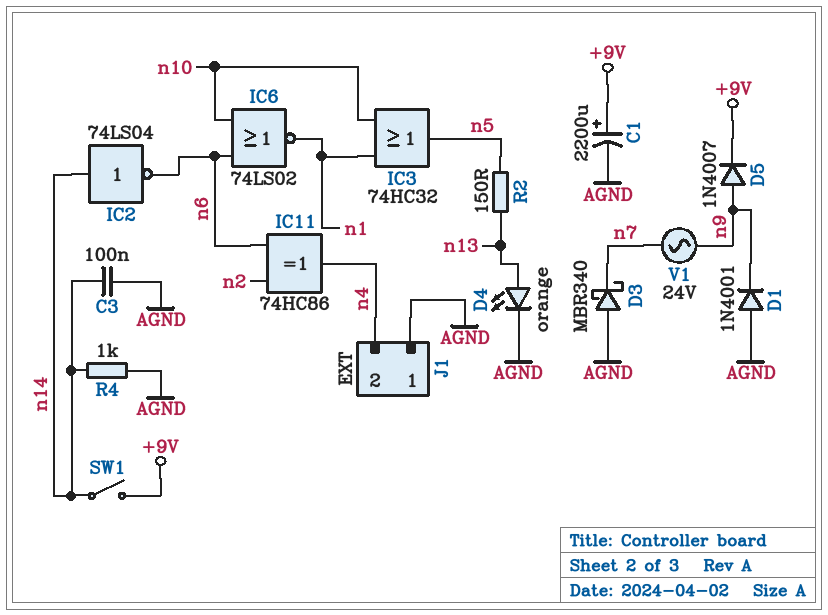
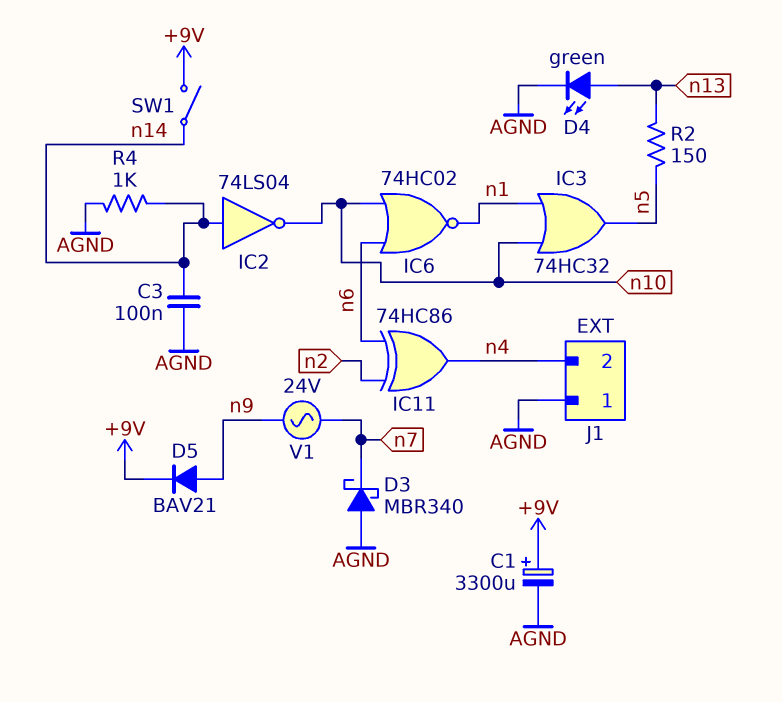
C1: 2200uF (plus +9V, minus AGND) -> 3300uF (plus +9V, minus AGND)
D1: diode 1N4001 (A AGND, K n9) -> none
D4: LED orange (A n13, K AGND) -> LED green (A n13, K AGND)
D5: diode 1N4007 (A n9, K +9V) -> diode BAV21 (A n9, K +9V)
IC2: NOT 74LS04 (in n14, out n6) -> NOT 74LS04 (in n14, out n10)
IC6: NOR 74LS02 (in n6, in n10, out n1) -> NOR 74HC02 (in n6, in n10, out n1)

